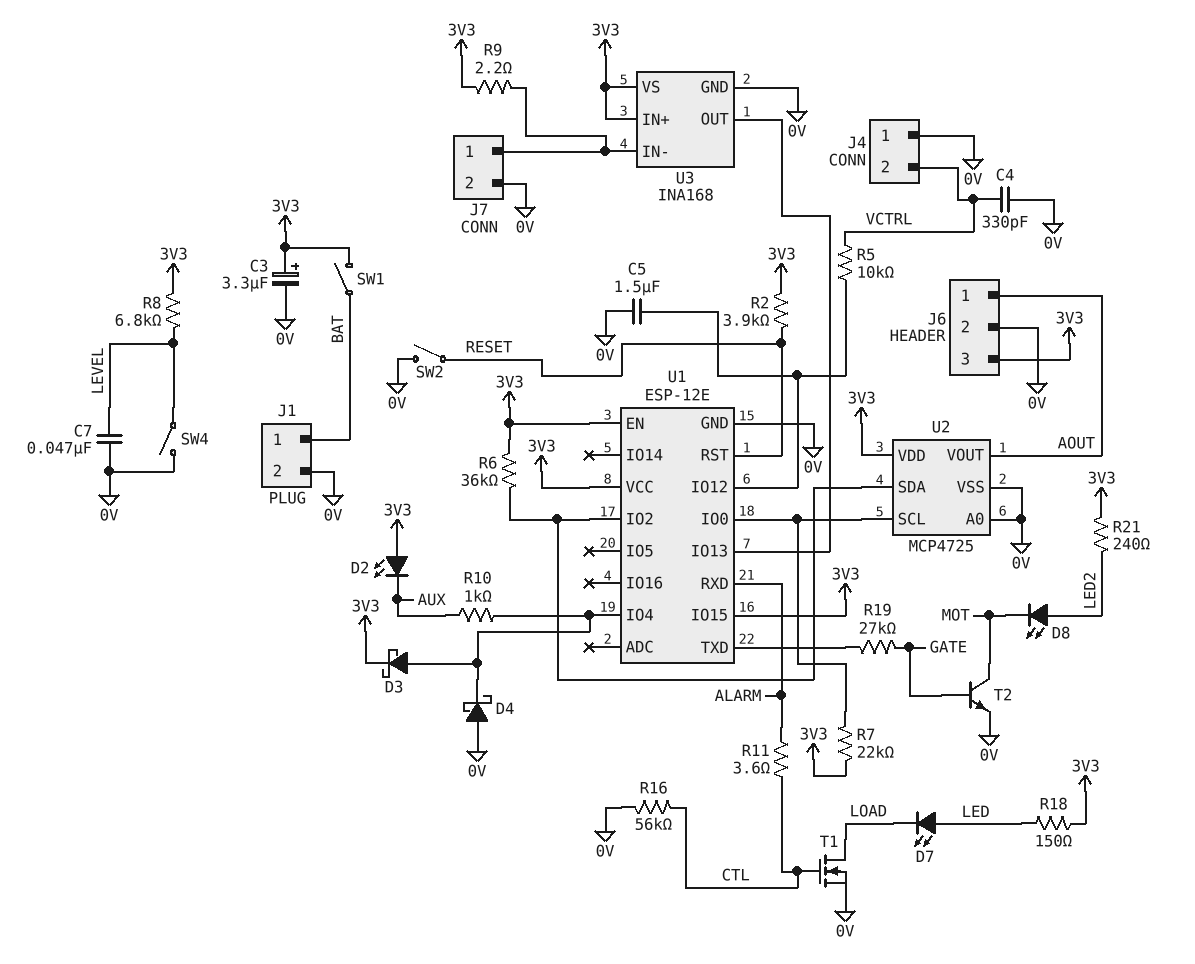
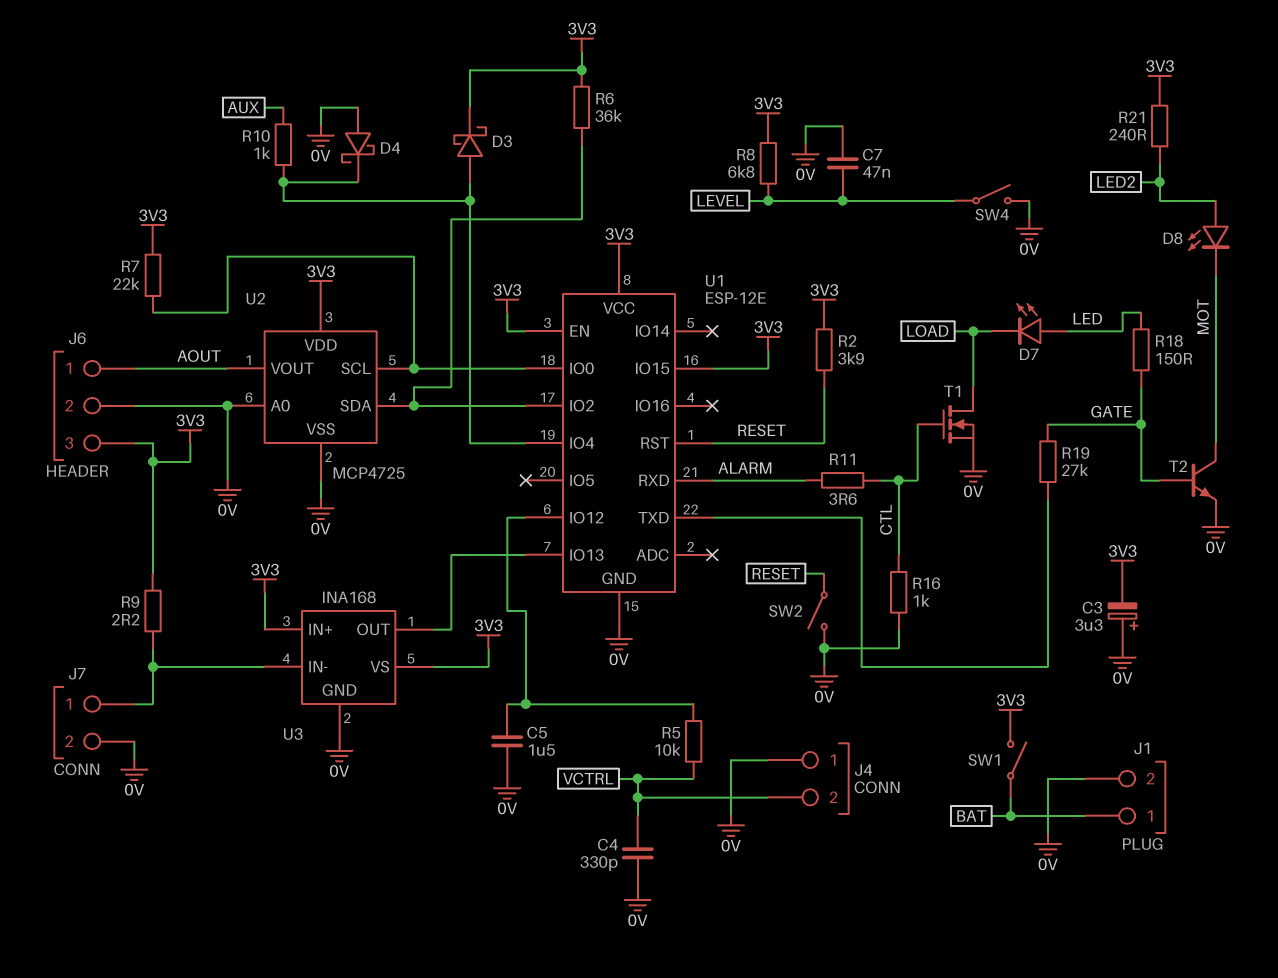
C3: 3.3uF (plus 3V3, minus 0V) -> 3.3uF (plus 0V, minus 3V3)
D2: LED (A 3V3, K AUX) -> none
R16: 56k (0V, CTL) -> 1k (0V, CTL)
R18: 150 (3V3, LED) -> 150 (GATE, LED)

